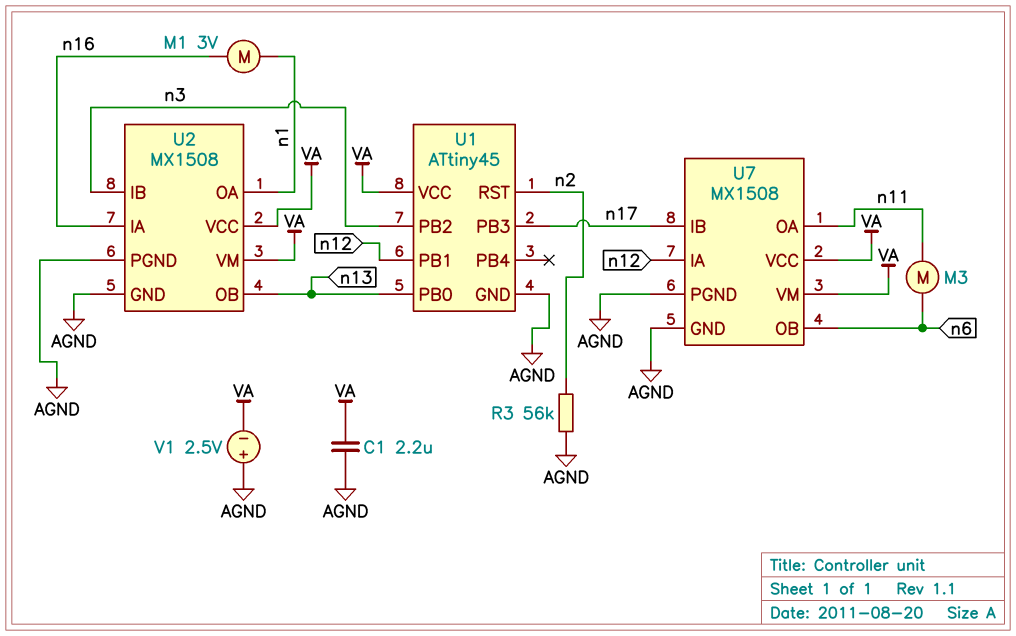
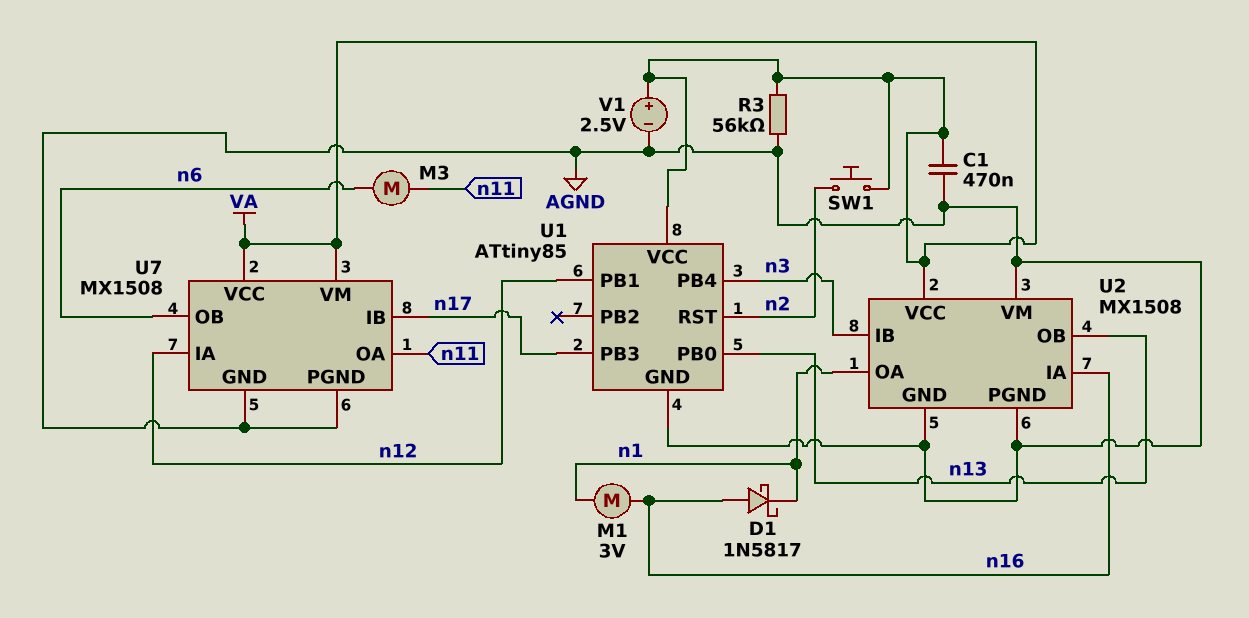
C1: 2.2uF (AGND, VA) -> 470nF (AGND, VA)
D1: none -> schottky 1N5817 (A n16, K n1)
R3: 56k (AGND, n2) -> 56k (AGND, VA)
SW1: none -> button (VA, n2)
U1: ATtiny45 -> ATtiny85
U1 pin PB2: n3 -> none
U1 pin PB4: none -> n3
U2 pin VM: VA -> AGND
V1: 2.5V (plus AGND, minus VA) -> 2.5V (plus VA, minus AGND)

